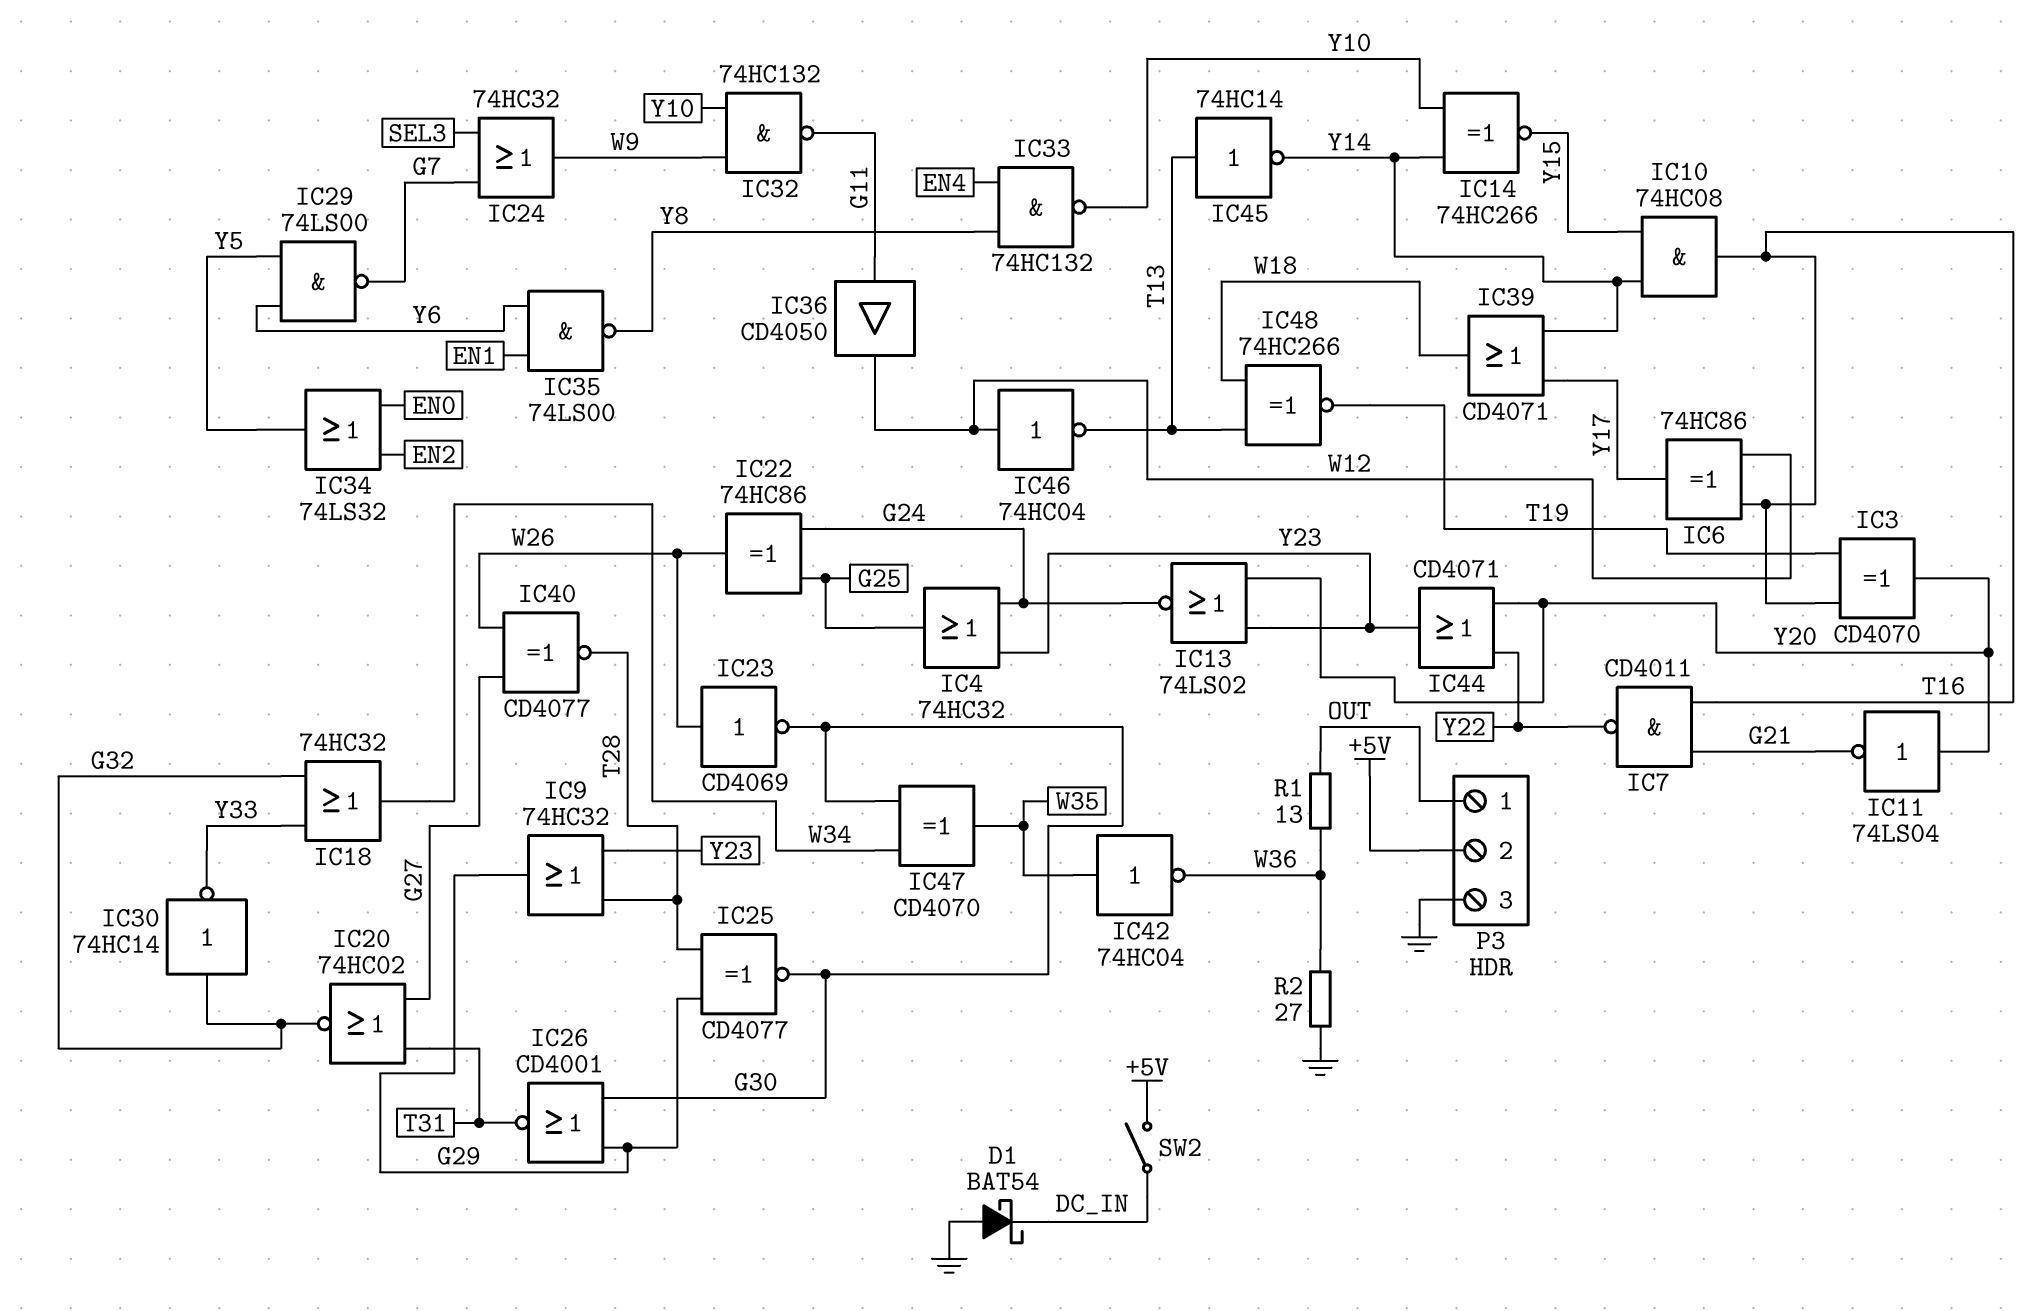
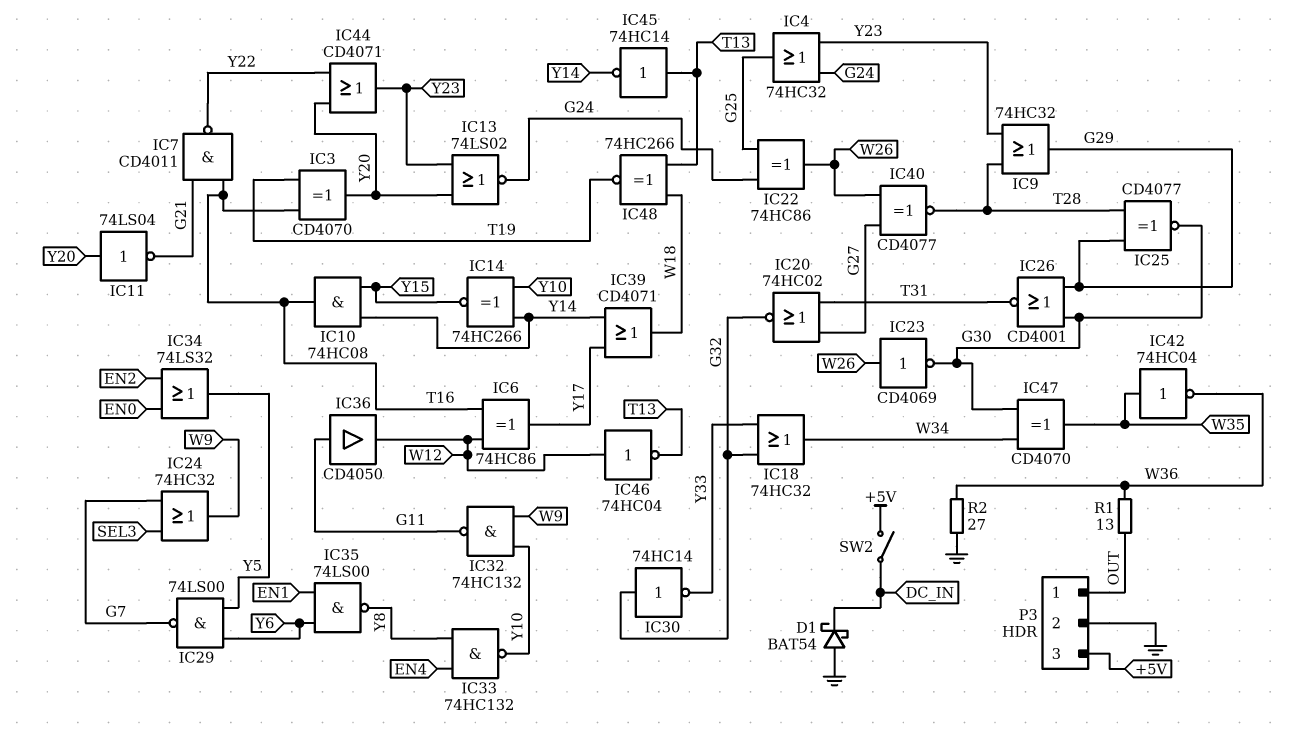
P3 pin 2: +5V -> GND
P3 pin 3: GND -> +5V

